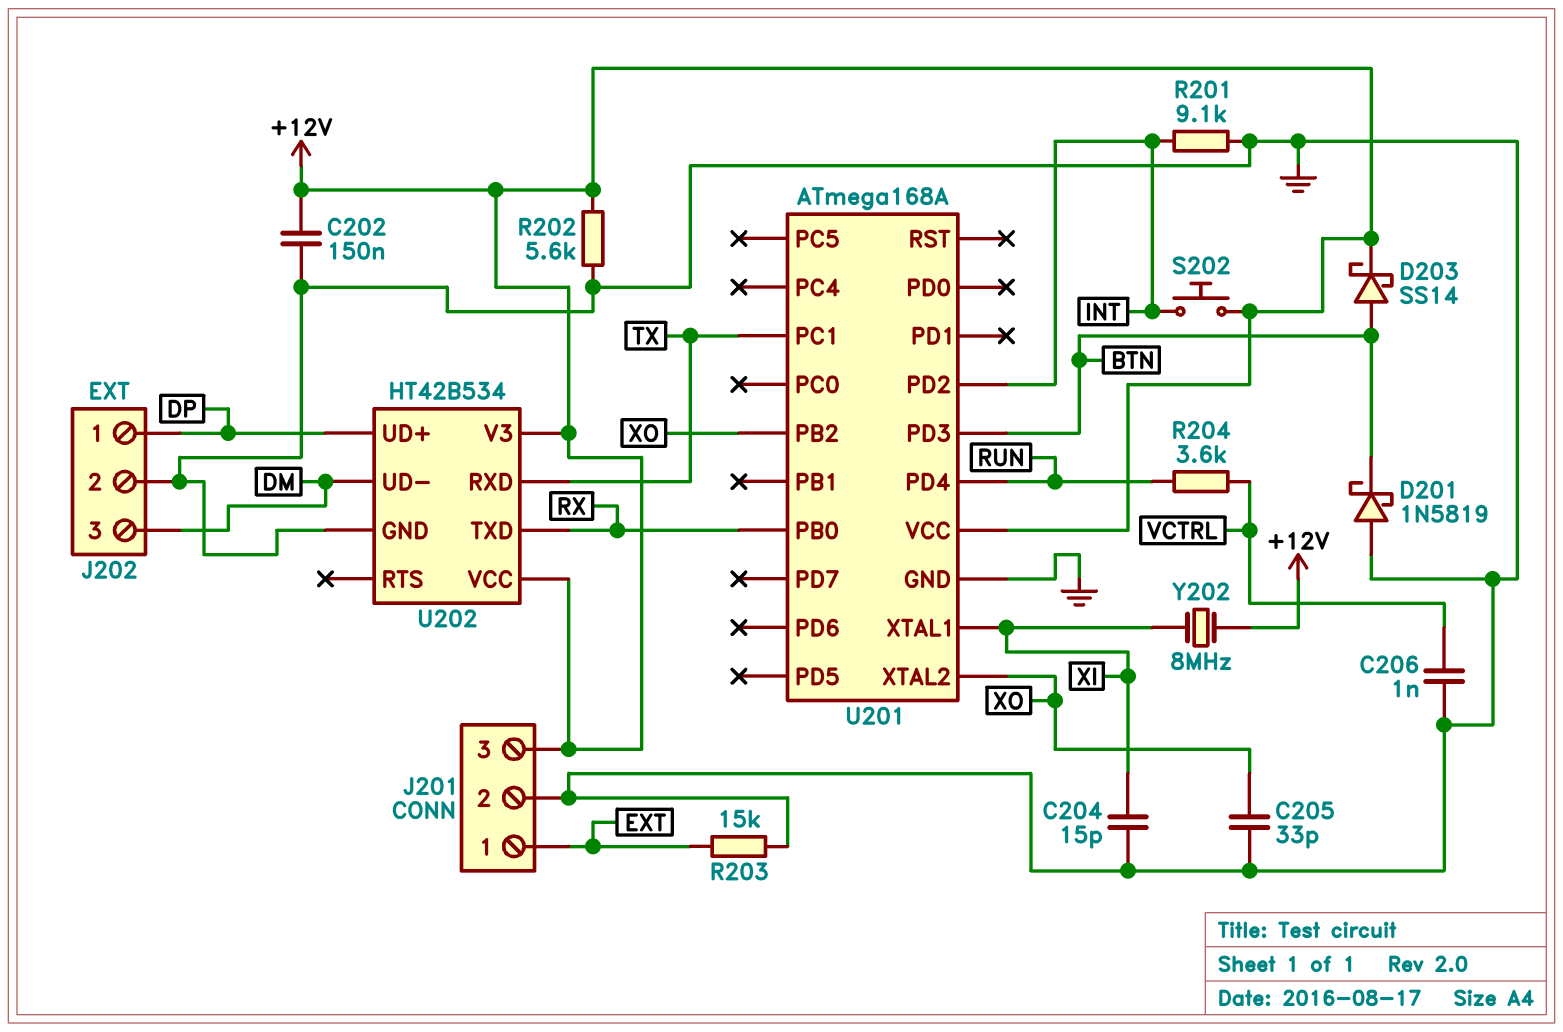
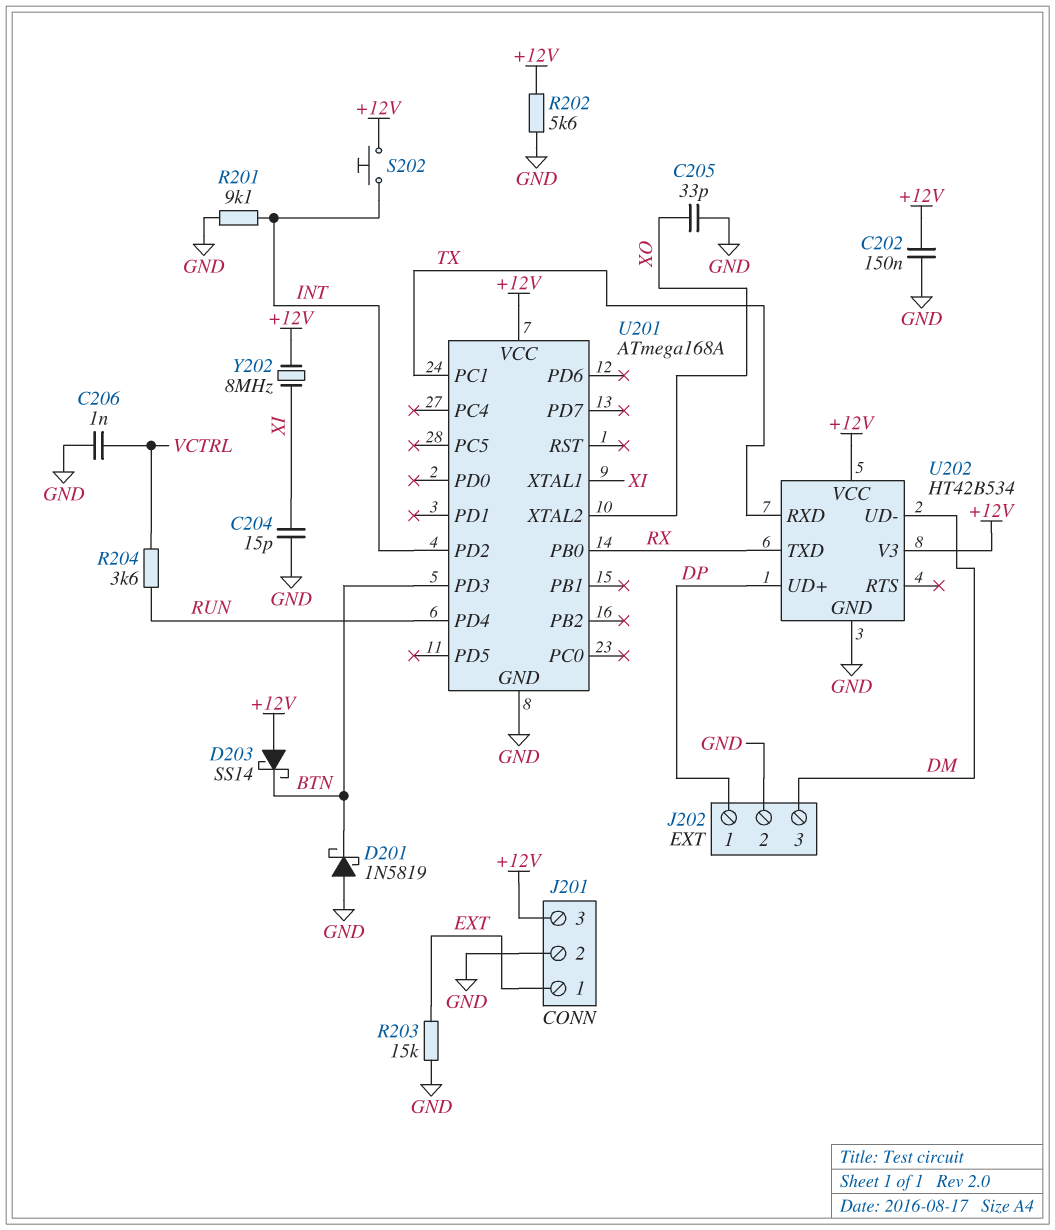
D203: schottky SS14 (A BTN, K +12V) -> schottky SS14 (A +12V, K BTN)
U201 pin PB2: XO -> none

